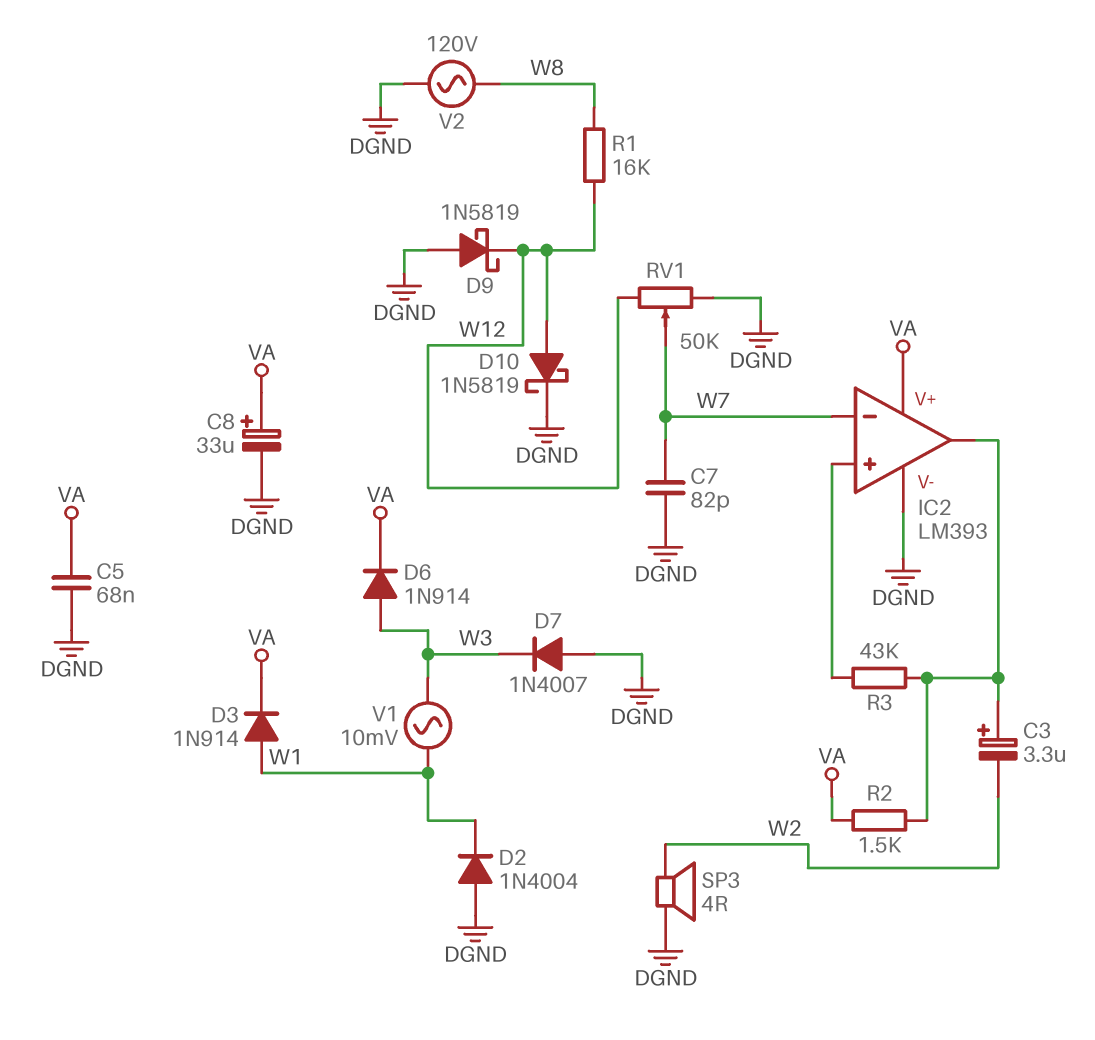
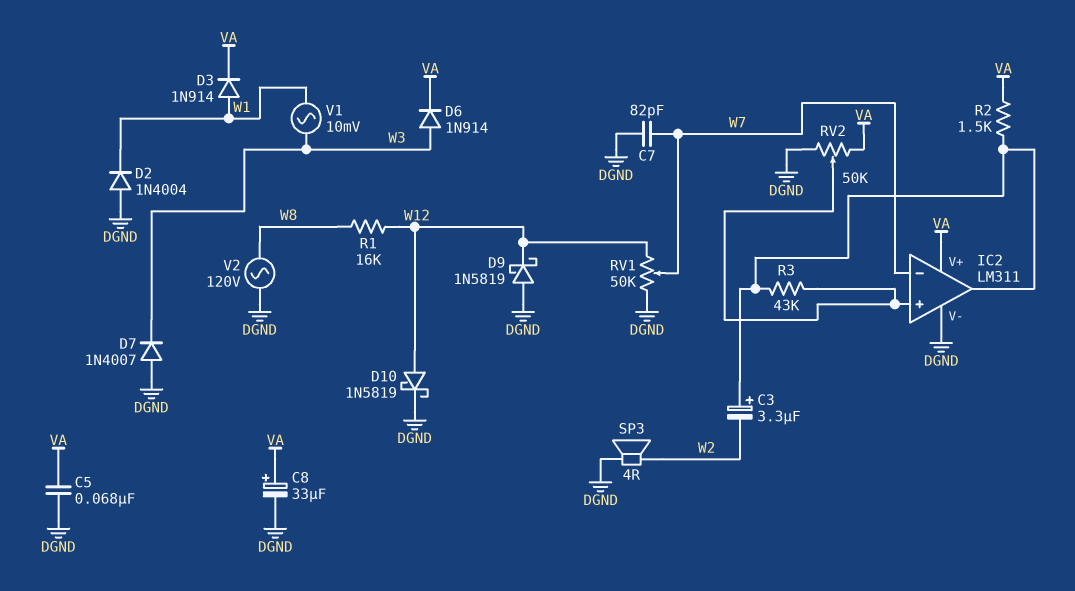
IC2: LM393 -> LM311
RV2: none -> 50k (DGND, VA, wiper IC2/in+)

